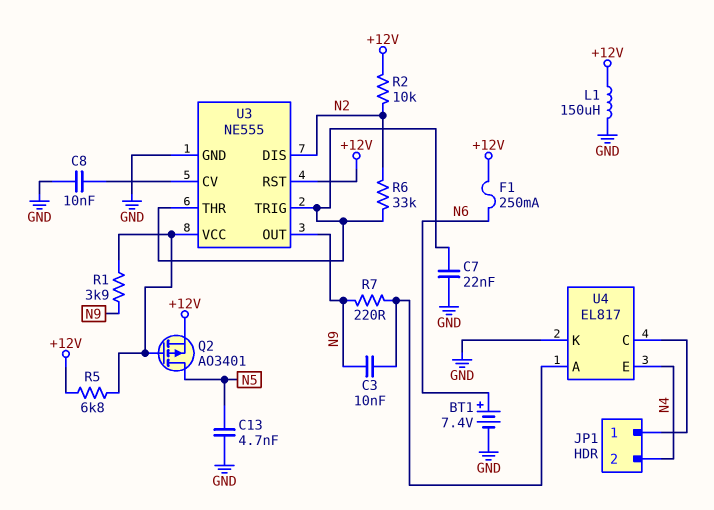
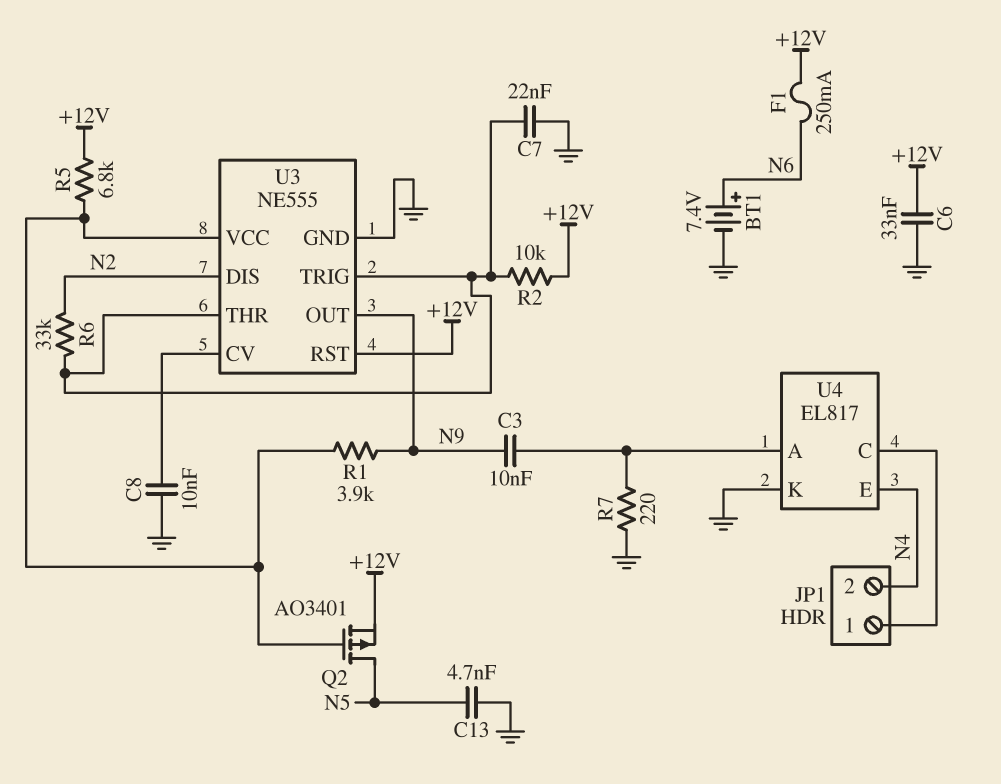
C6: none -> 33nF (+12V, GND)
L1: 150uH (+12V, GND) -> none
R2: 10k (+12V, N2) -> 10k (+12V, U3/THR)
R7: 220 (N9, U4/A) -> 220 (GND, U4/A)

